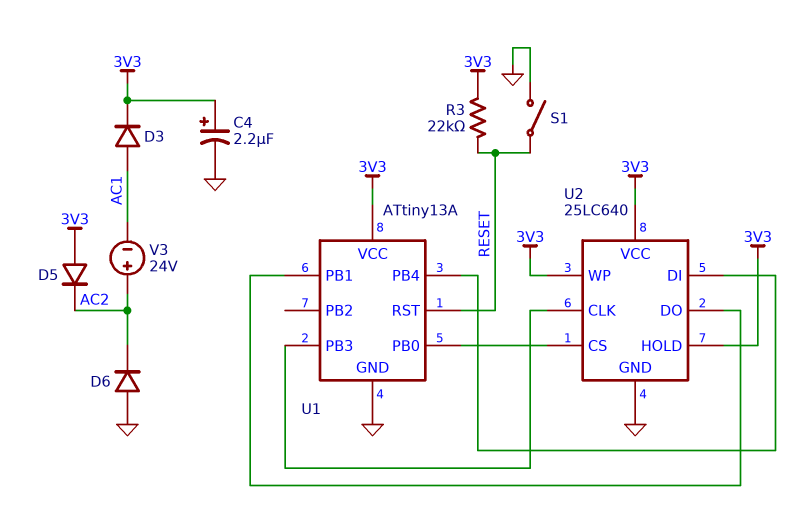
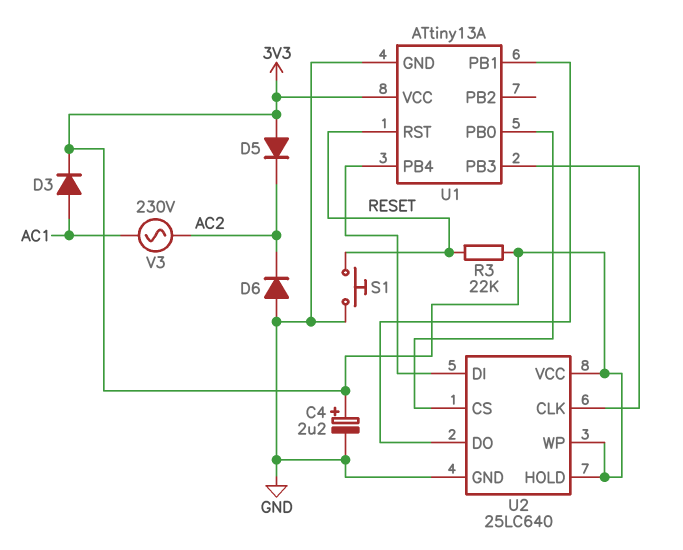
S1: switch (GND, RESET) -> button (GND, RESET)
V3: 24V (plus AC2, minus AC1) -> AC 230V (AC1, AC2)

